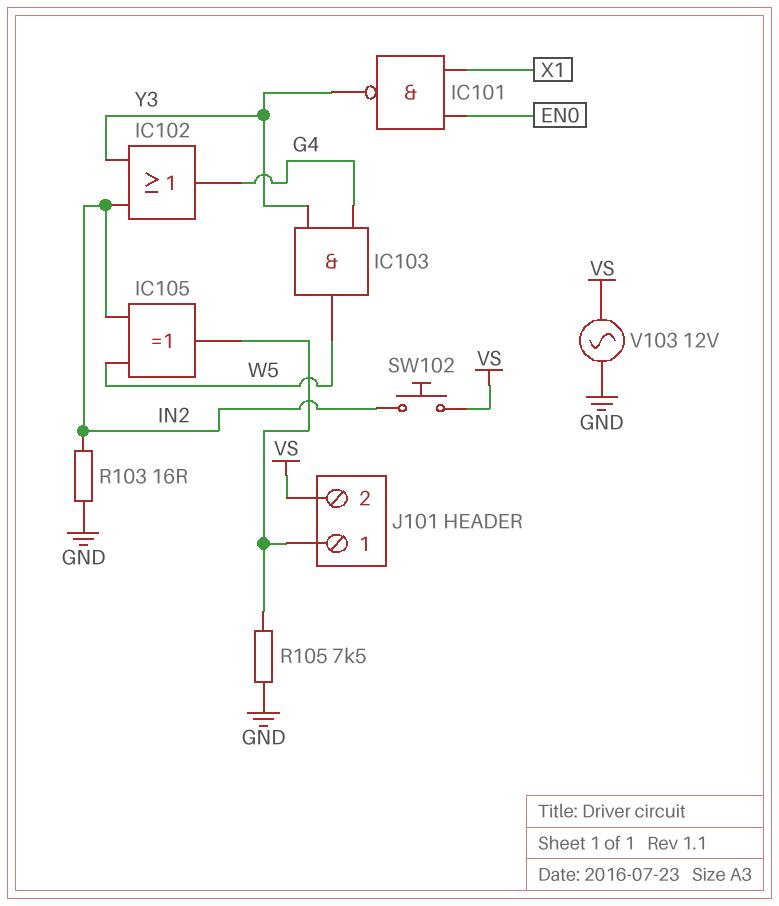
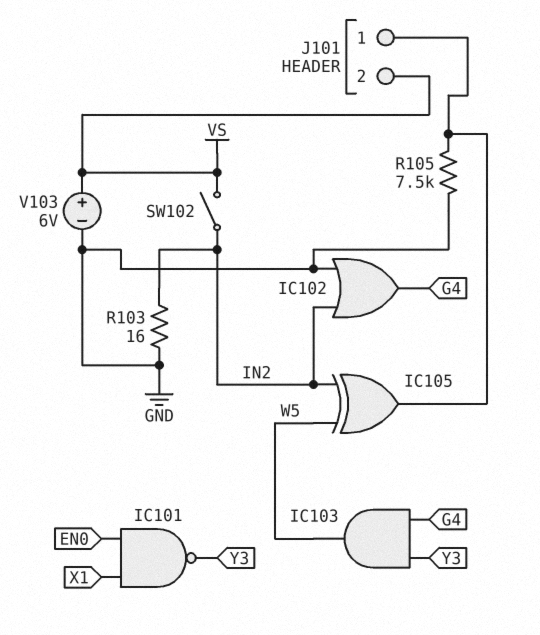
IC102: OR (in IN2, in Y3, out G4) -> OR (in GND, in IN2, out G4)
SW102: button (IN2, VS) -> switch (IN2, VS)
V103: AC 12V (GND, VS) -> 6V (plus VS, minus GND)

